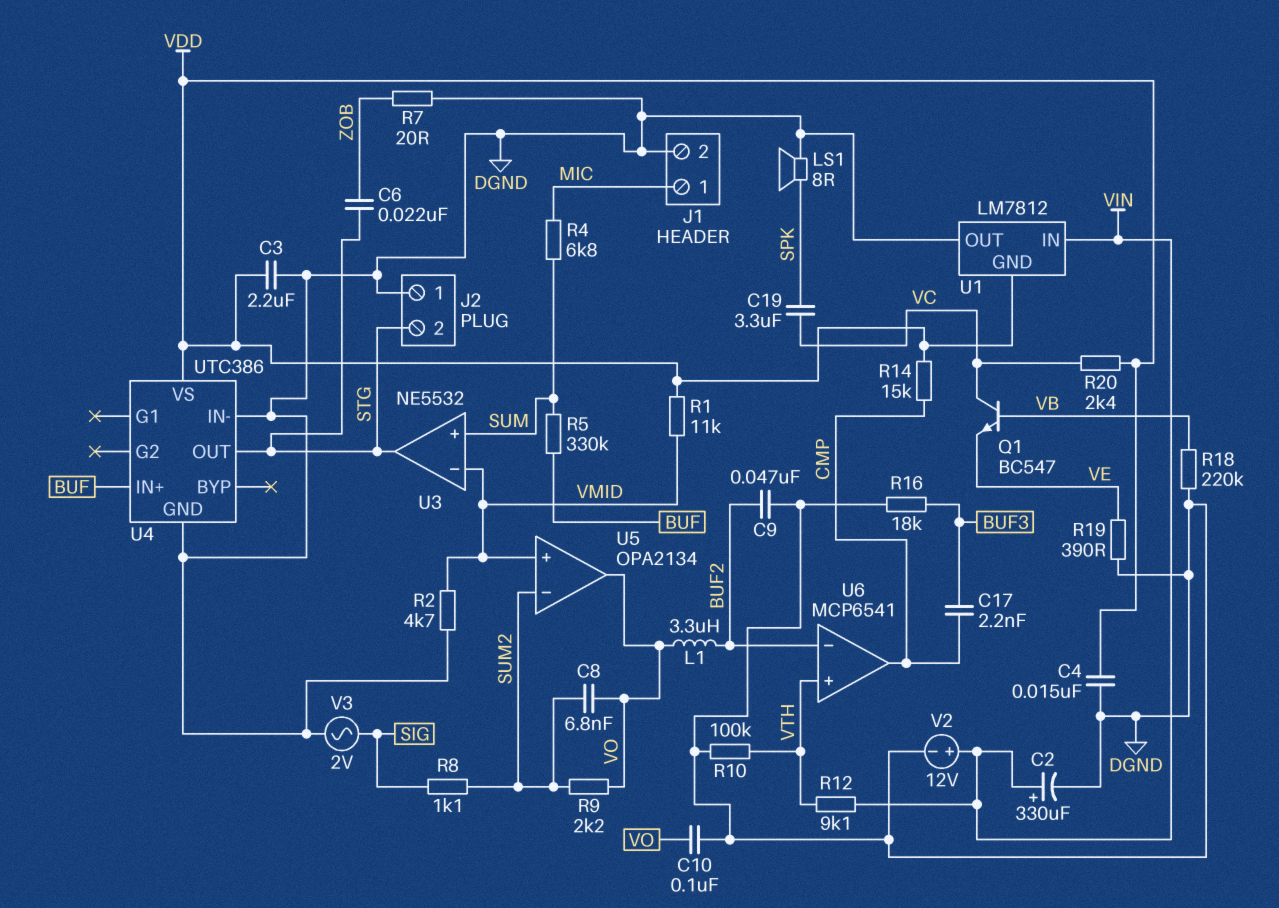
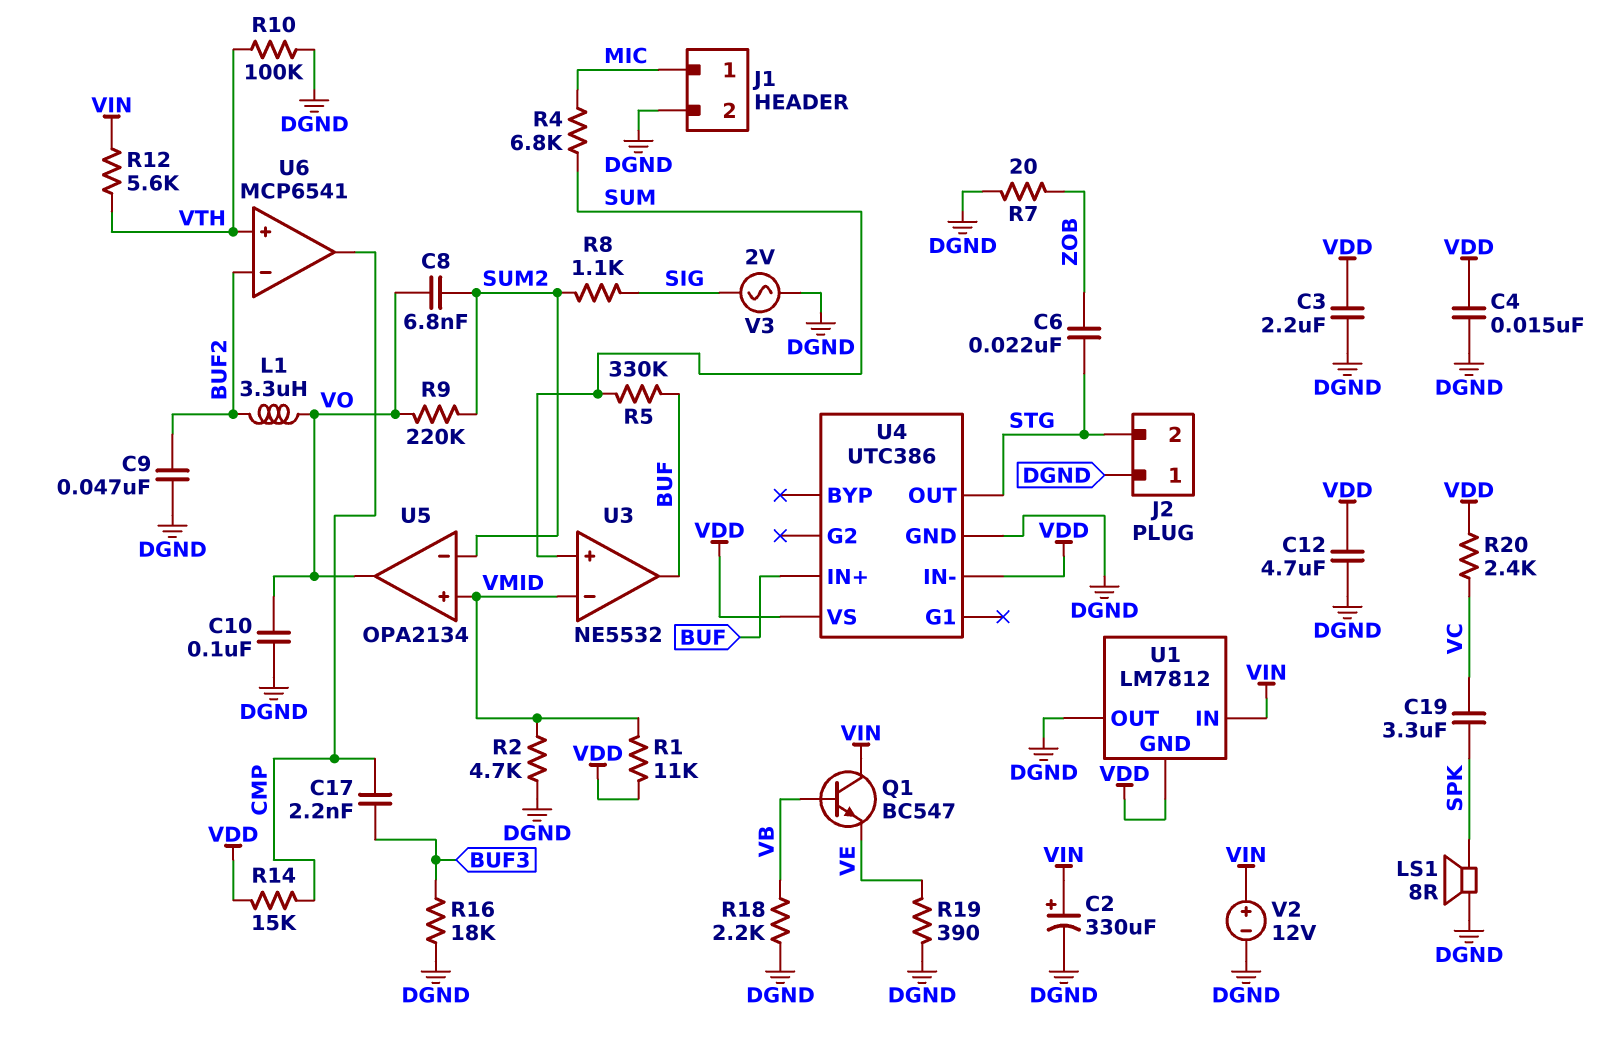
C12: none -> 4.7uF (DGND, VDD)
Q1: NPN BC547 (B VB, C VC, E VE) -> NPN BC547 (B VB, C VIN, E VE)
R9: 2.2k (SUM2, VO) -> 220k (SUM2, VO)
R12: 9.1k (VIN, VTH) -> 5.6k (VIN, VTH)
R18: 220k (DGND, VB) -> 2.2k (DGND, VB)
U3 pin out: STG -> BUF
U4 pin IN-: DGND -> VDD

